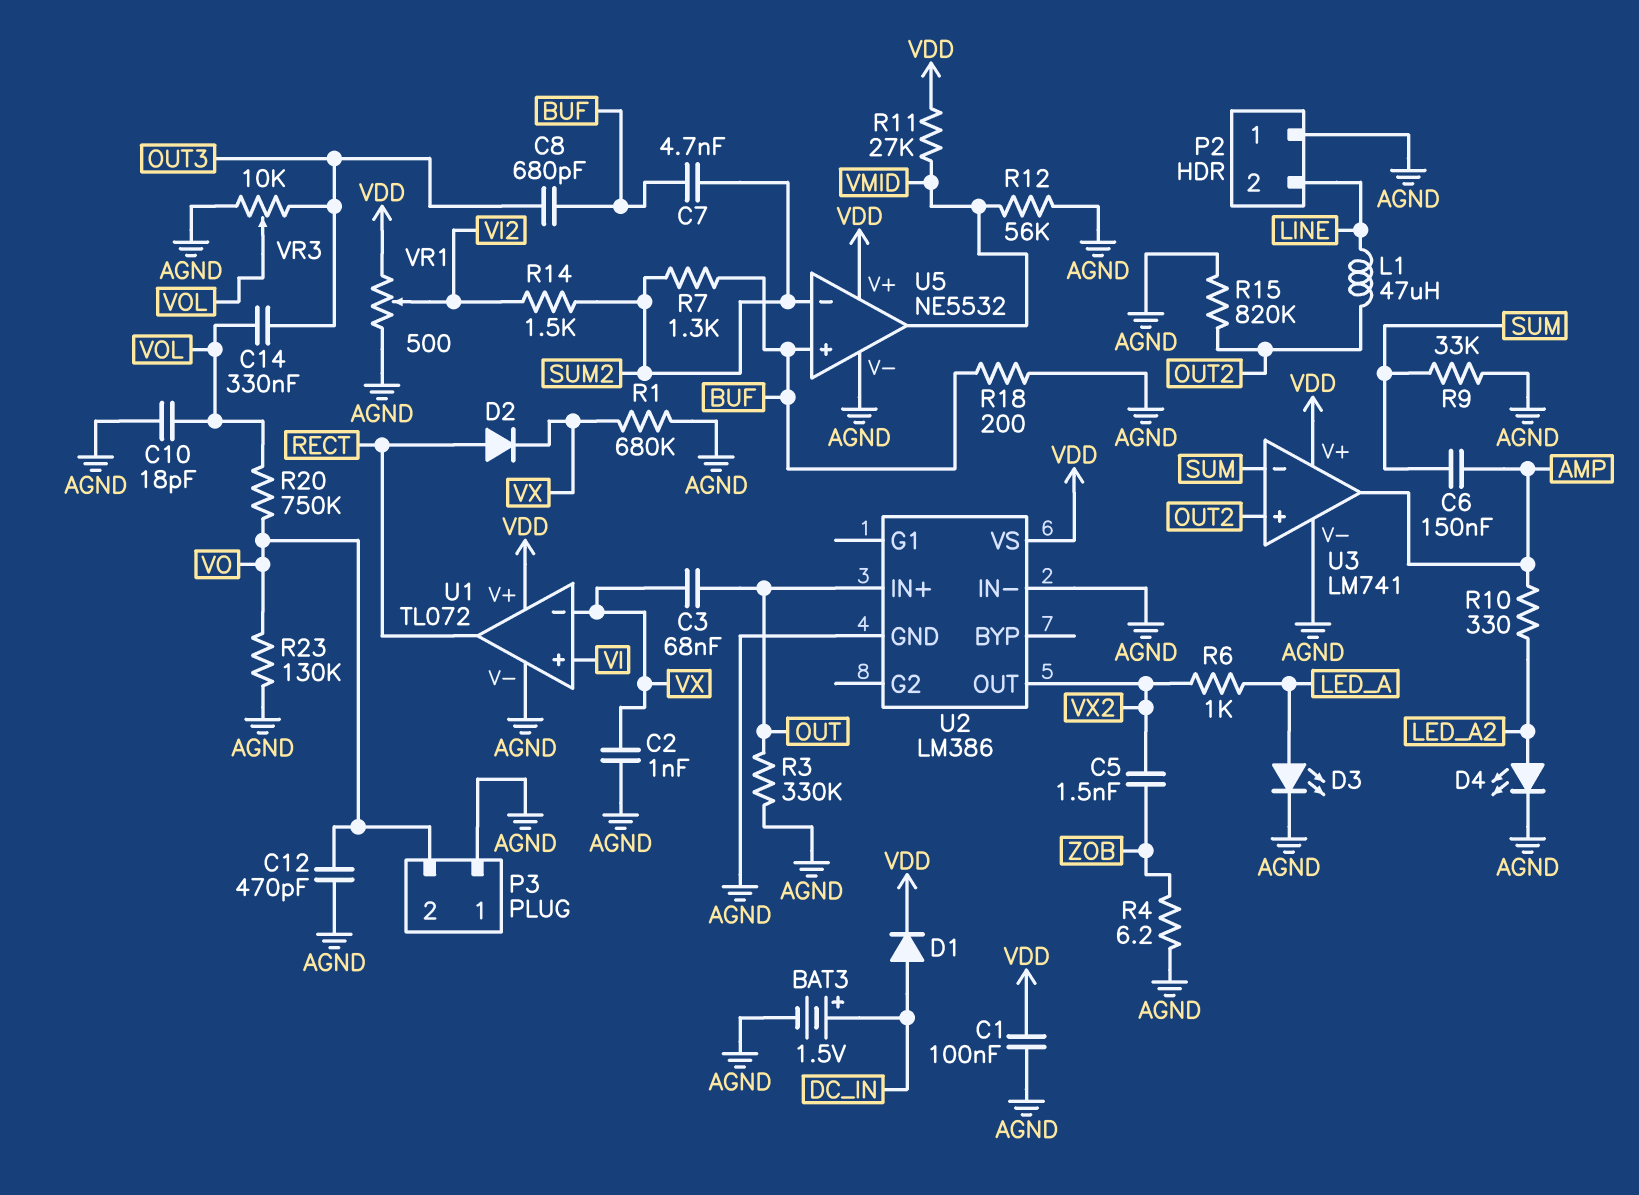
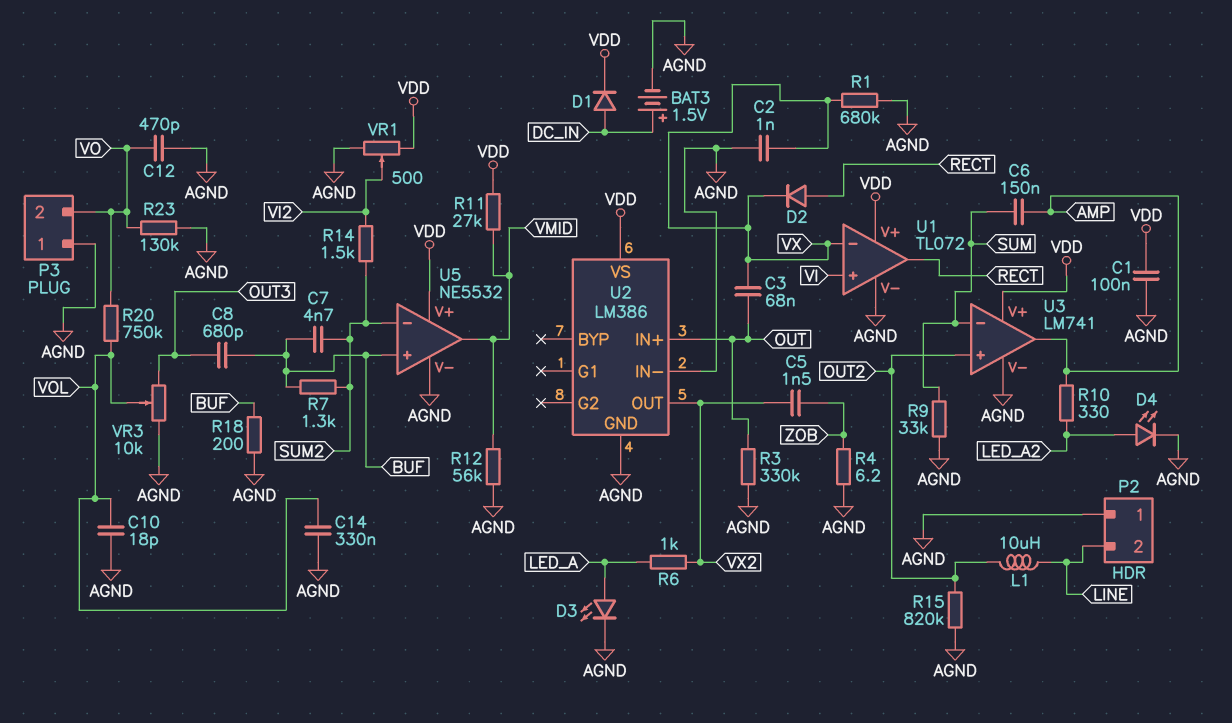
C14: 330nF (OUT3, VOL) -> 330nF (AGND, VOL)
L1: 47uH (LINE, OUT2) -> 10uH (LINE, OUT2)

